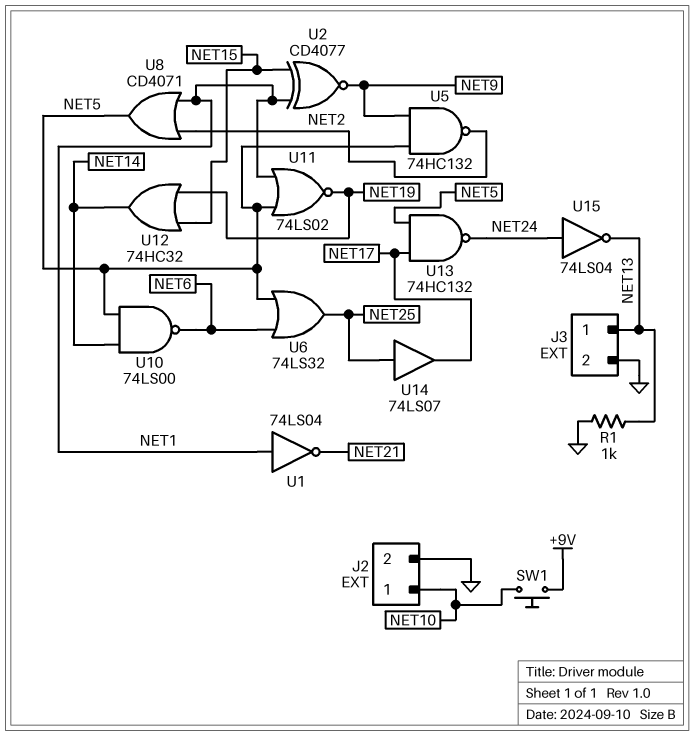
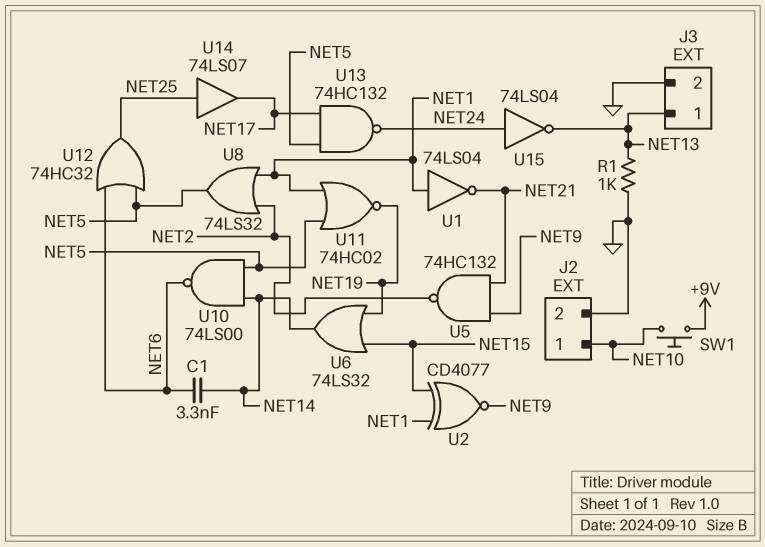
C1: none -> 3.3nF (NET6, NET14)
U5: NAND 74HC132 (in NET5, in NET9, out NET2) -> NAND 74HC132 (in NET9, in NET21, out NET2)
U6: OR 74LS32 (in NET5, in NET6, out NET25) -> OR 74LS32 (in NET15, in NET19, out NET14)
U8: OR CD4071 (in NET1, in NET2, out NET5) -> OR 74LS32 (in NET1, in NET2, out NET5)
U11: NOR 74LS02 (in NET1, in NET5, out NET19) -> NOR 74HC02 (in NET1, in NET5, out NET19)
U12: OR 74HC32 (in NET15, in NET19, out NET14) -> OR 74HC32 (in NET5, in NET6, out NET25)

